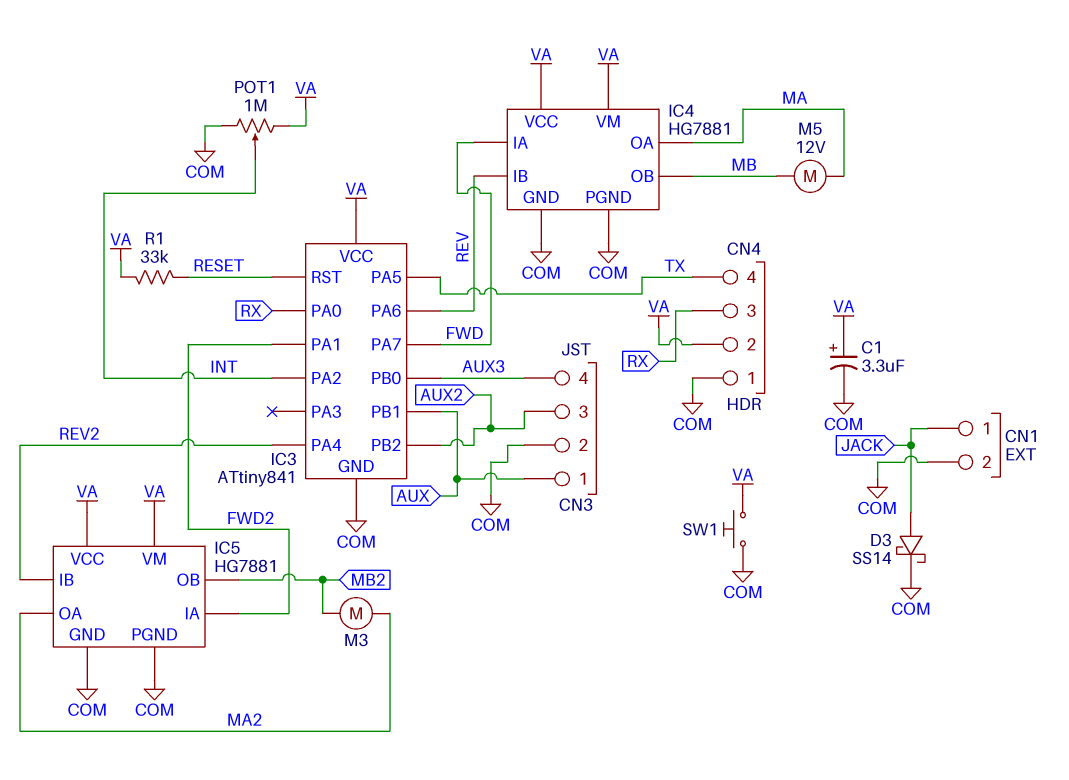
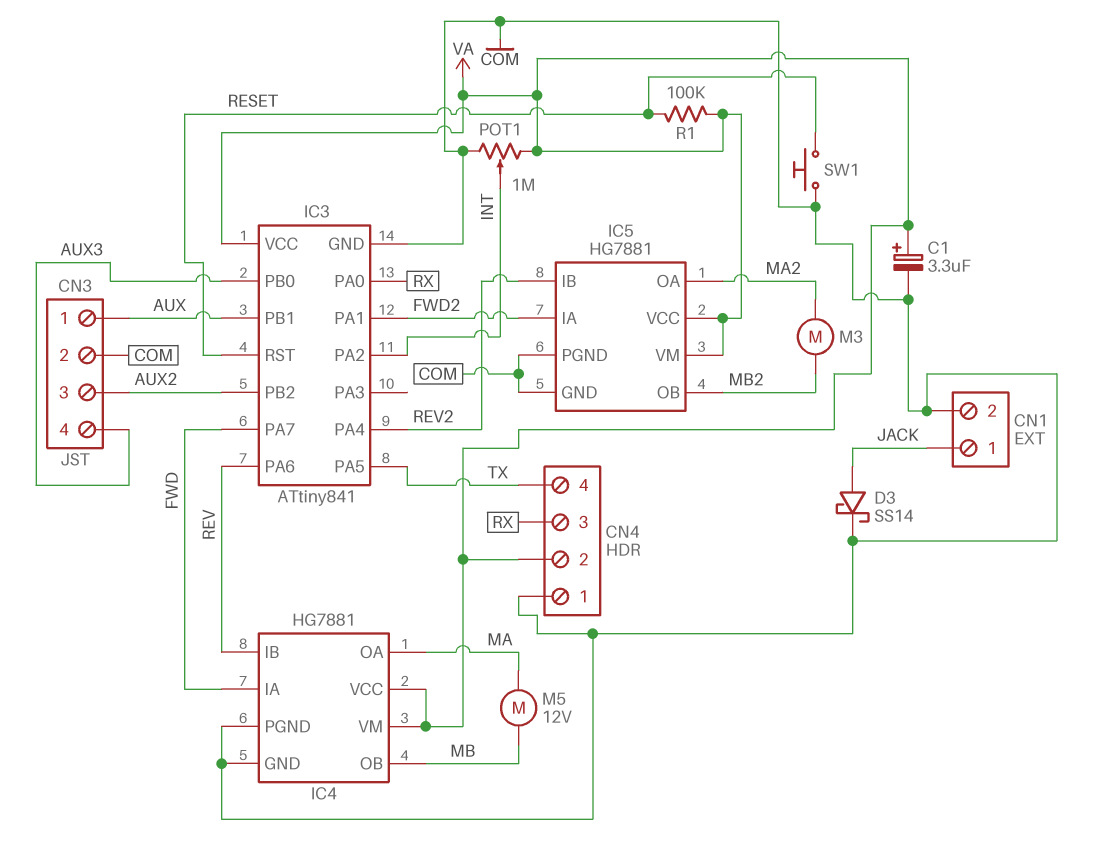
R1: 33k (RESET, VA) -> 100k (RESET, VA)
SW1: button (COM, VA) -> button (COM, RESET)

